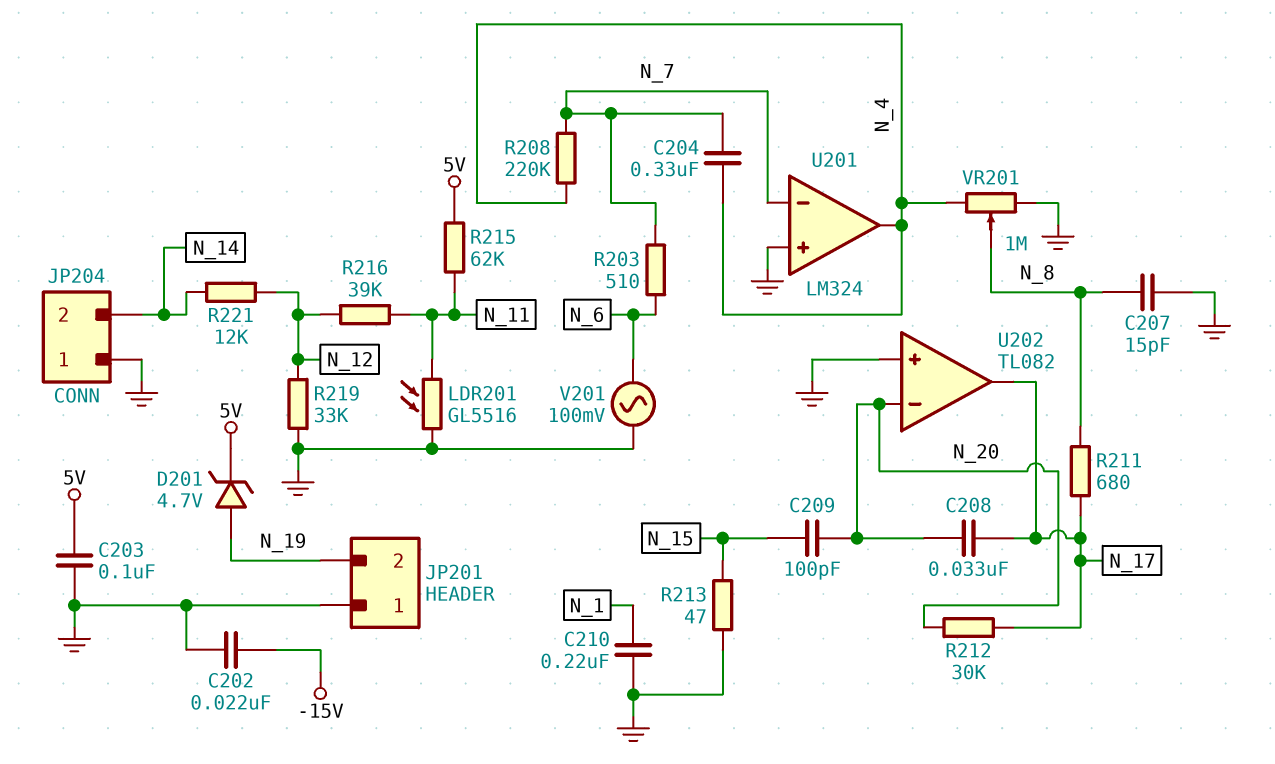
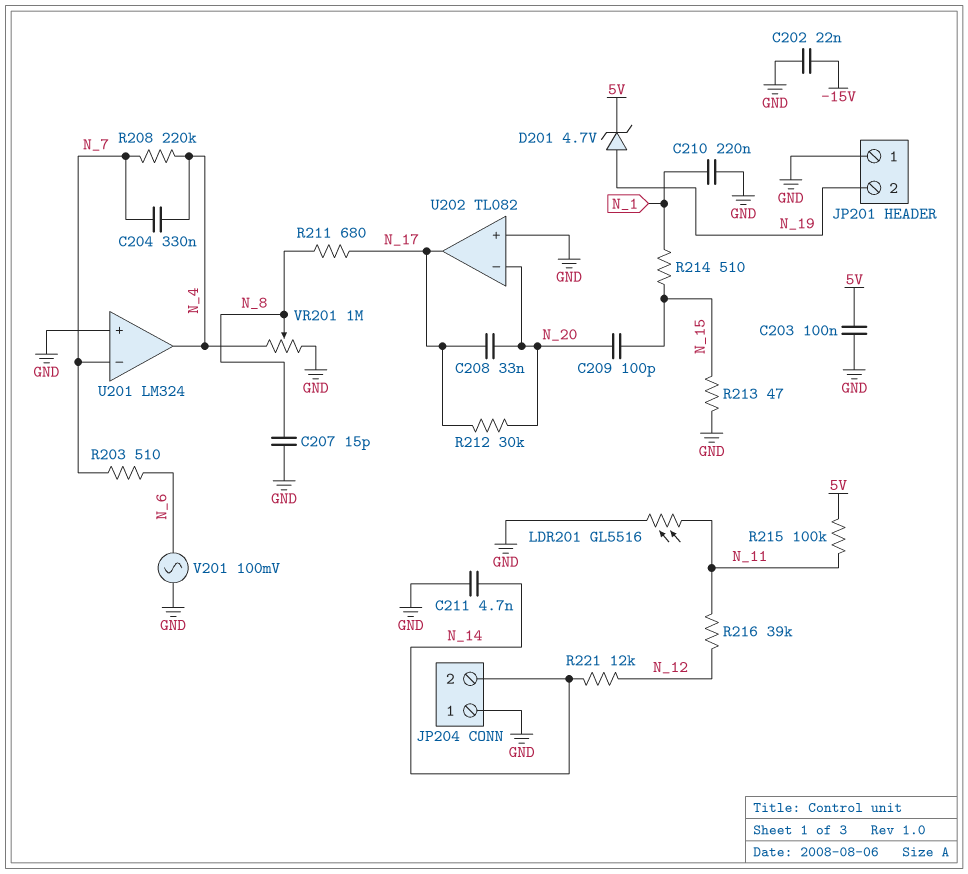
C211: none -> 4.7nF (GND, N_14)
R214: none -> 510 (N_1, N_15)
R215: 62k (5V, N_11) -> 100k (5V, N_11)
R219: 33k (GND, N_12) -> none

